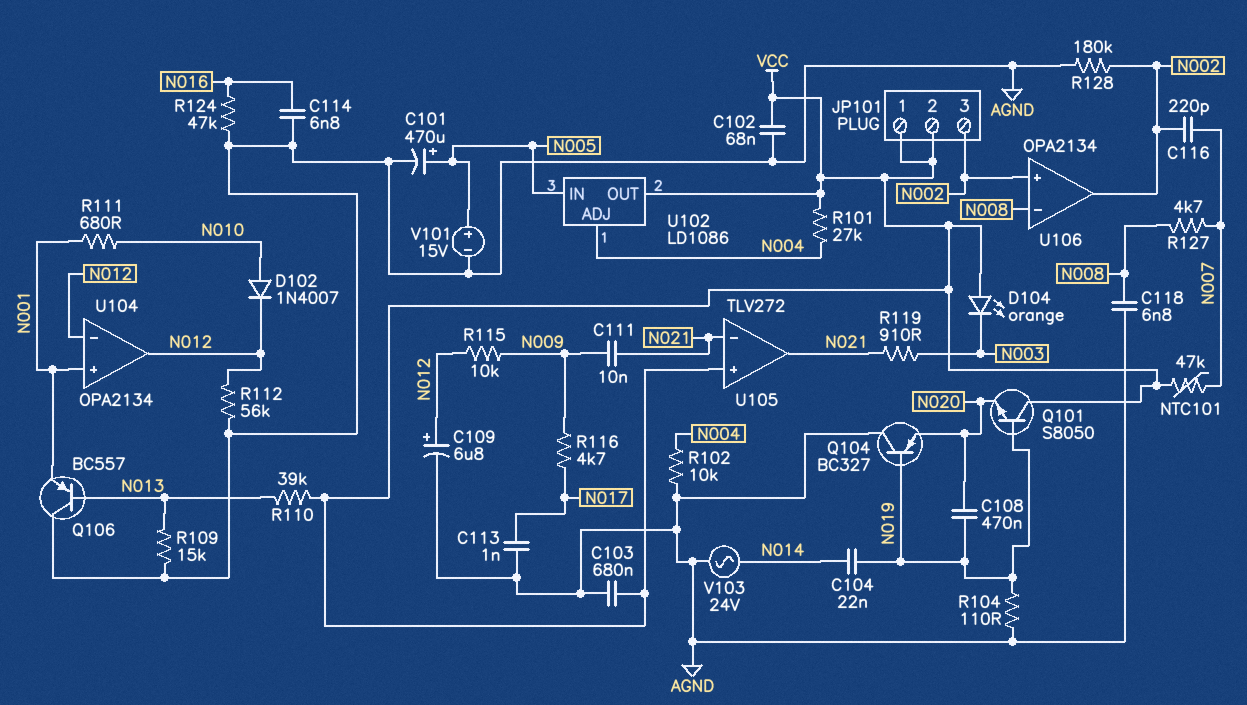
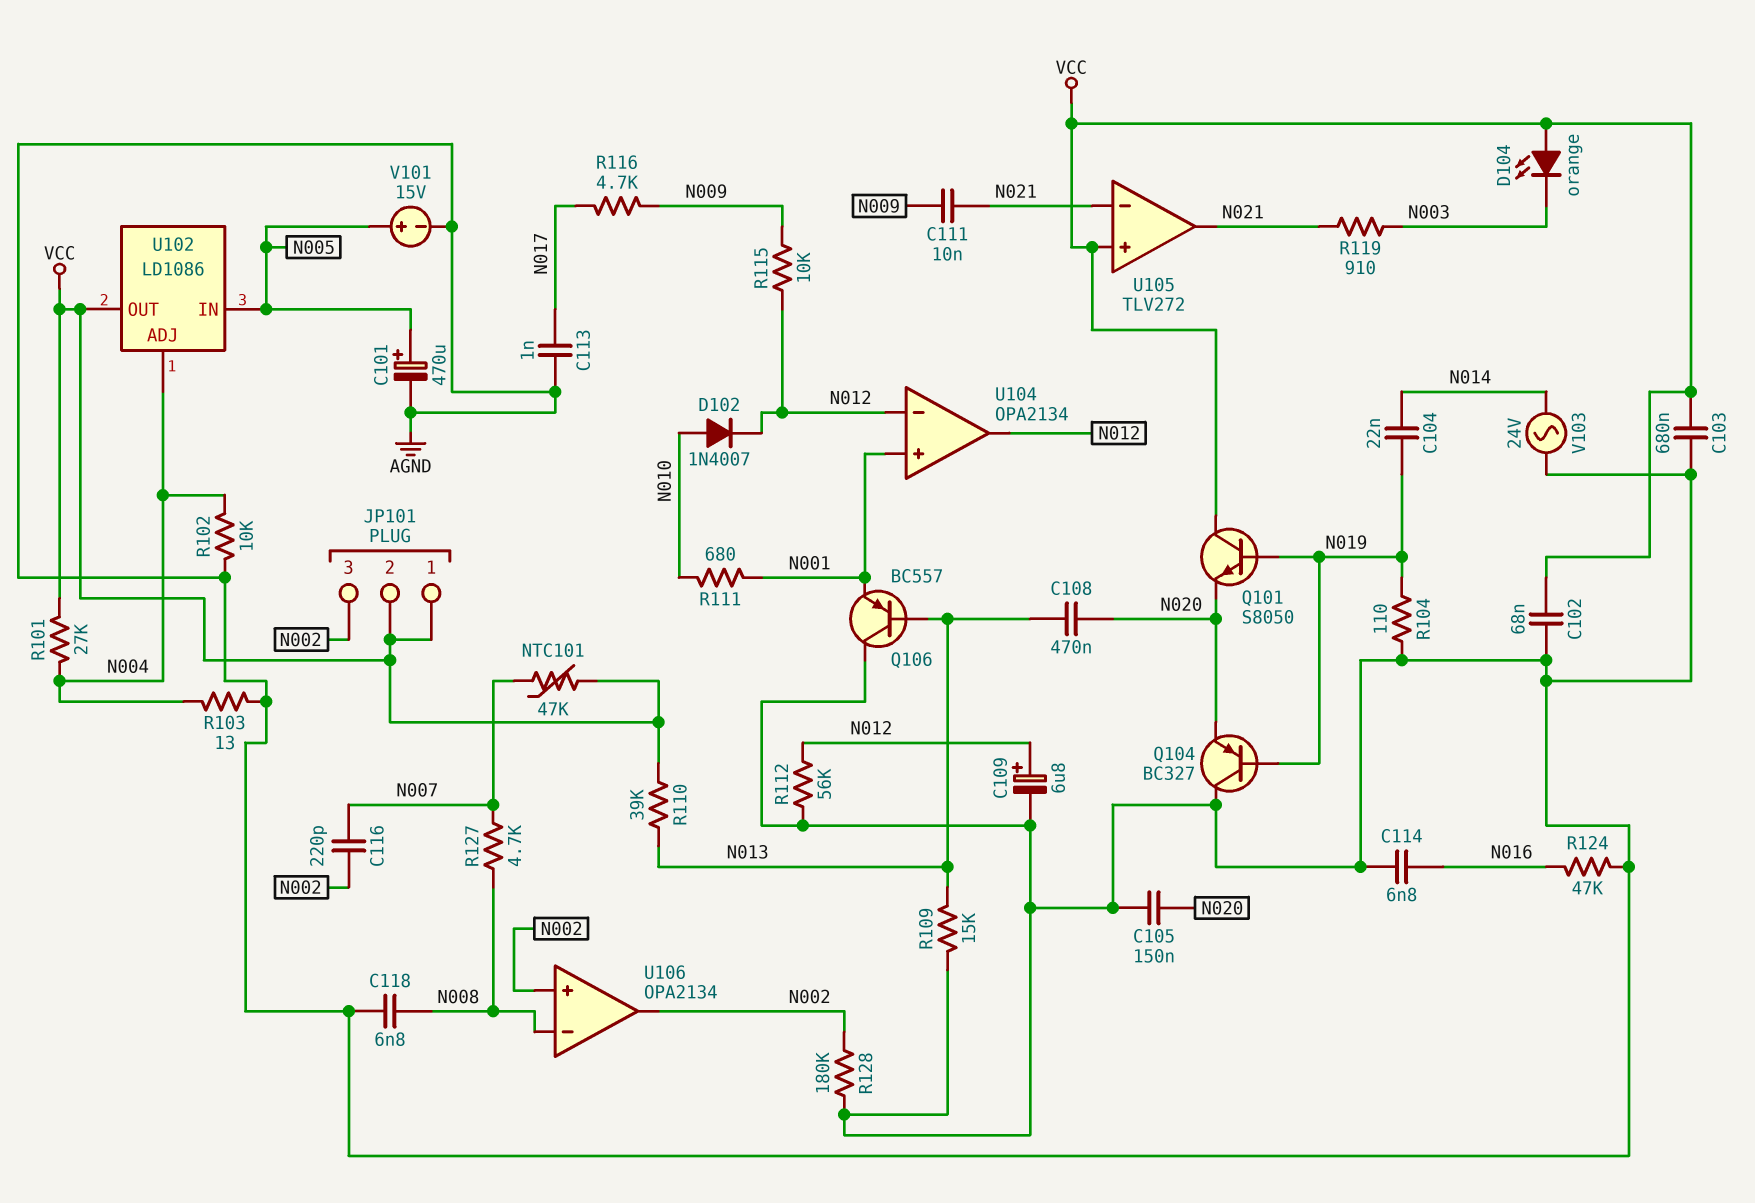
C105: none -> 150nF (AGND, N020)
C108: 470nF (N019, N020) -> 470nF (N013, N020)
R103: none -> 13 (AGND, N004)

